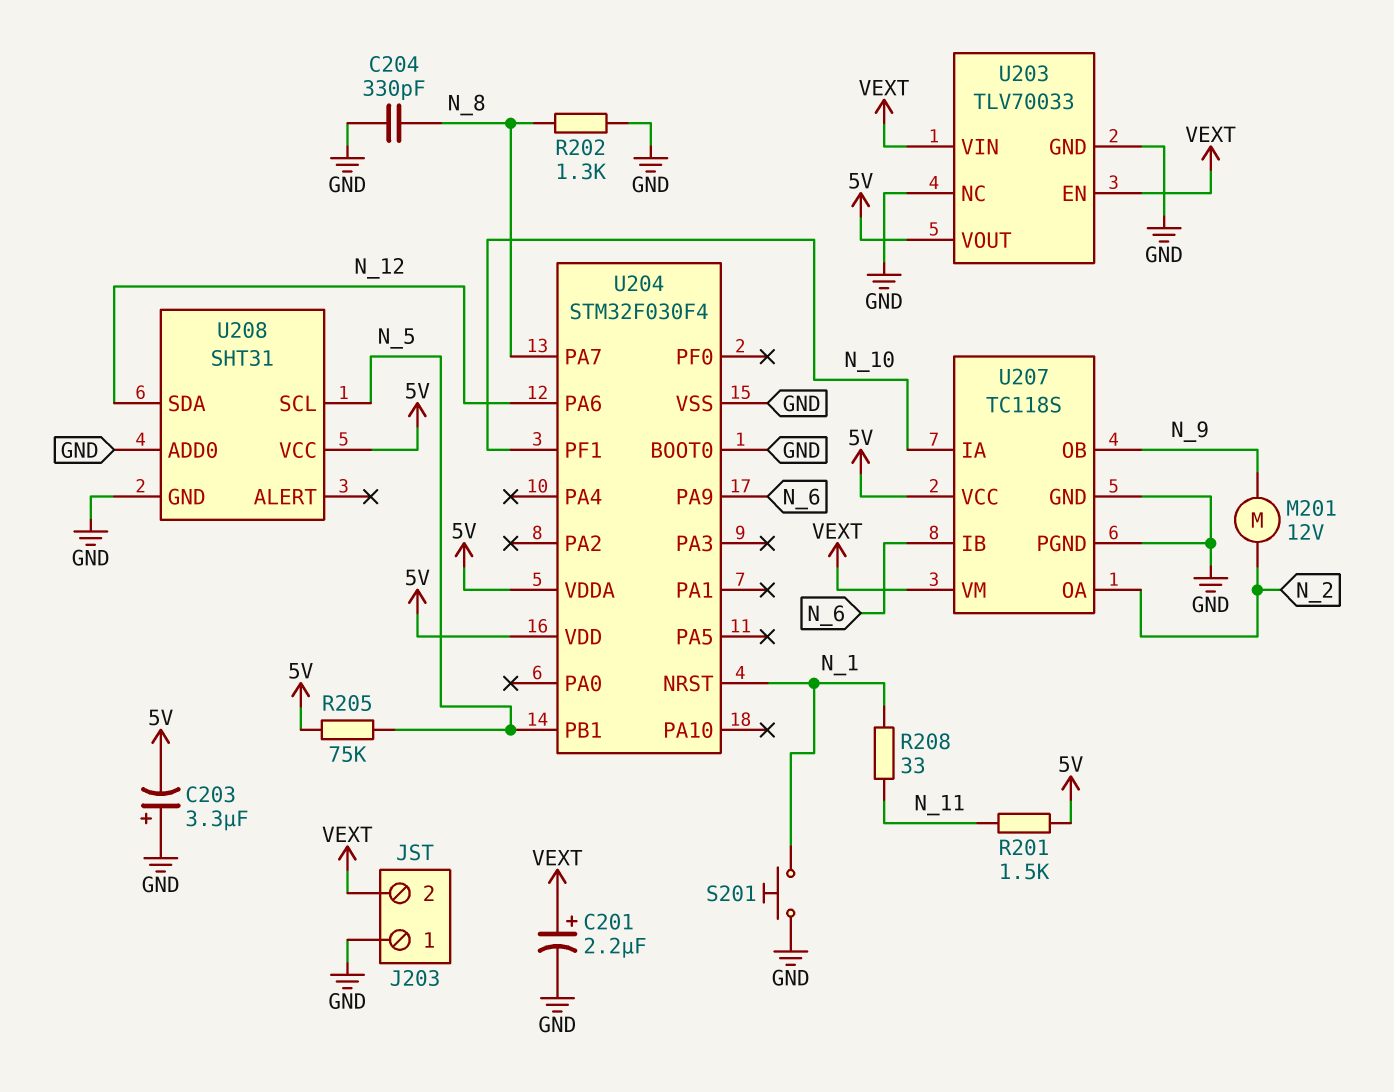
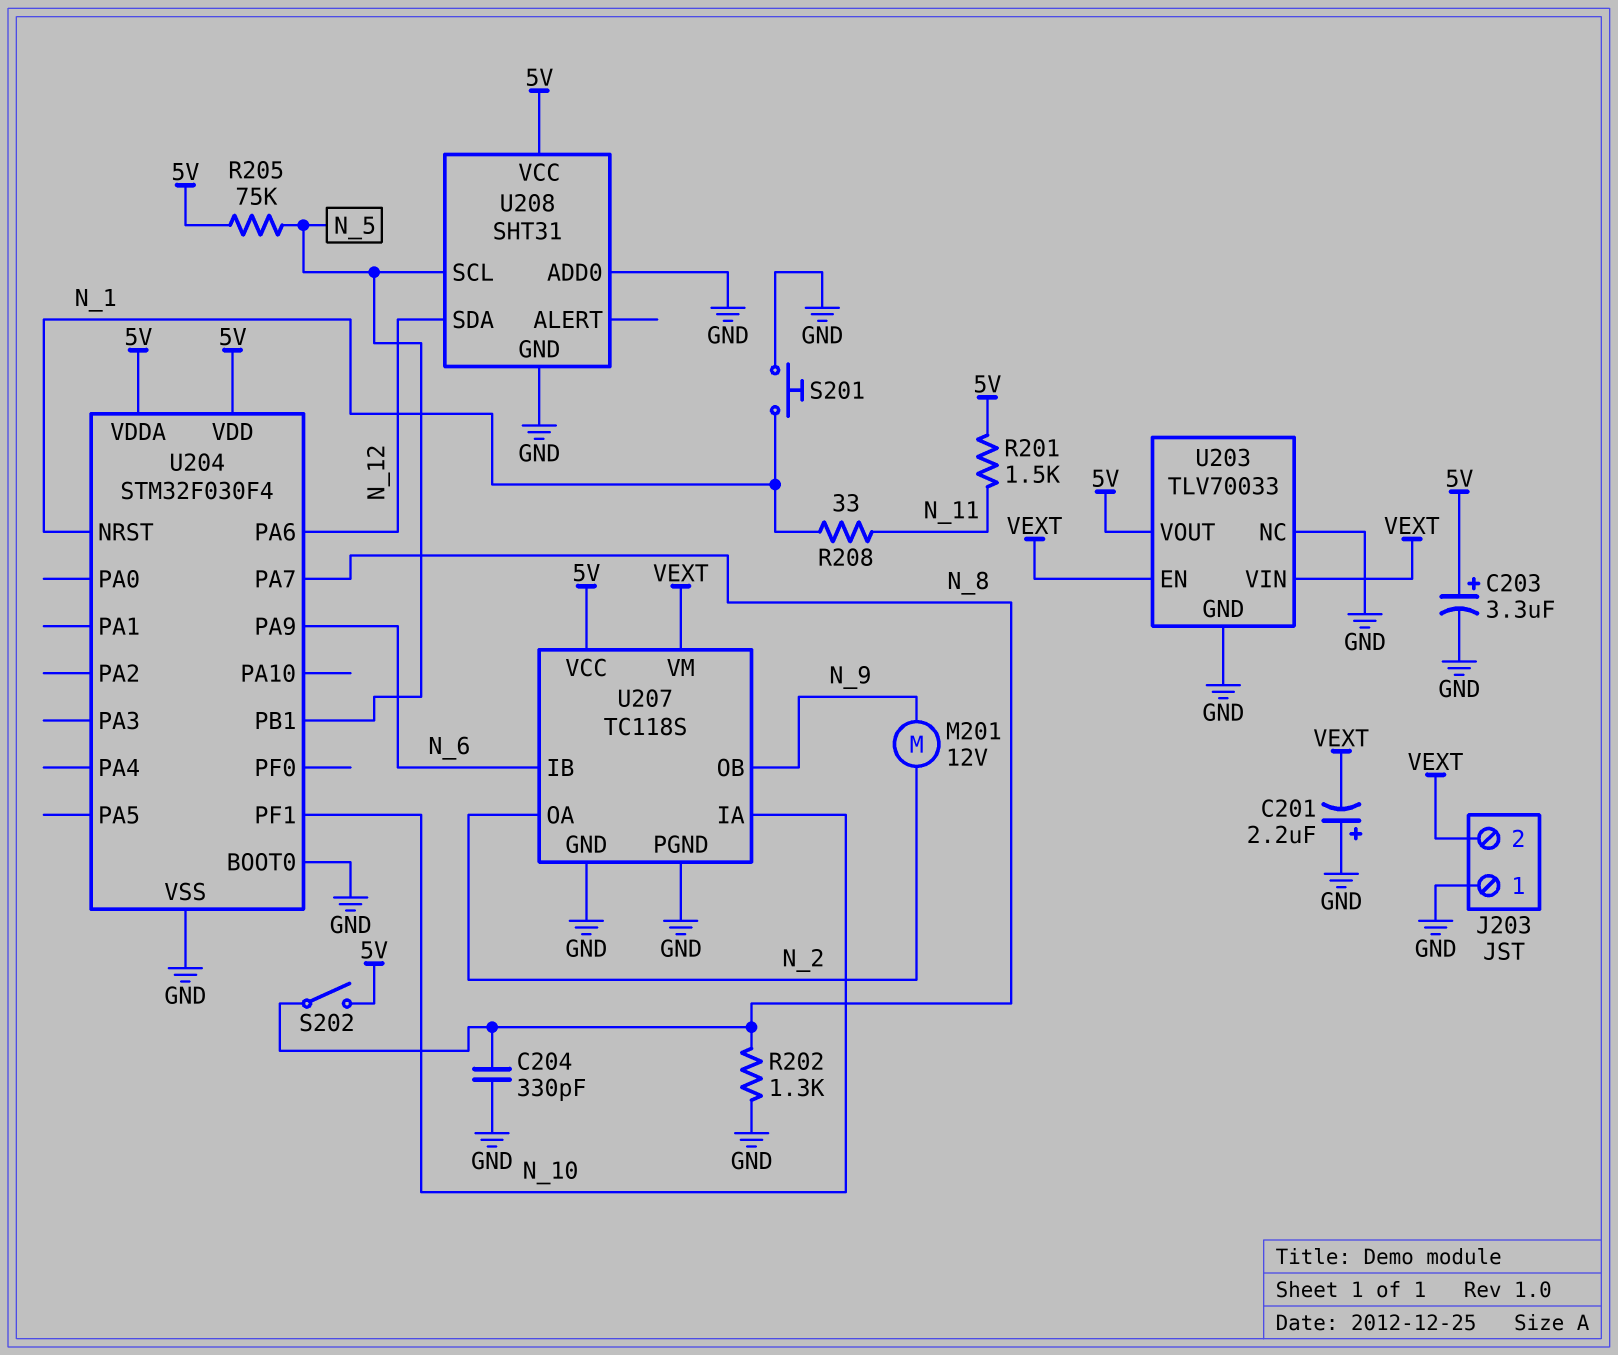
C201: 2.2uF (plus VEXT, minus GND) -> 2.2uF (plus GND, minus VEXT)
C203: 3.3uF (plus GND, minus 5V) -> 3.3uF (plus 5V, minus GND)
S202: none -> switch (5V, N_8)

